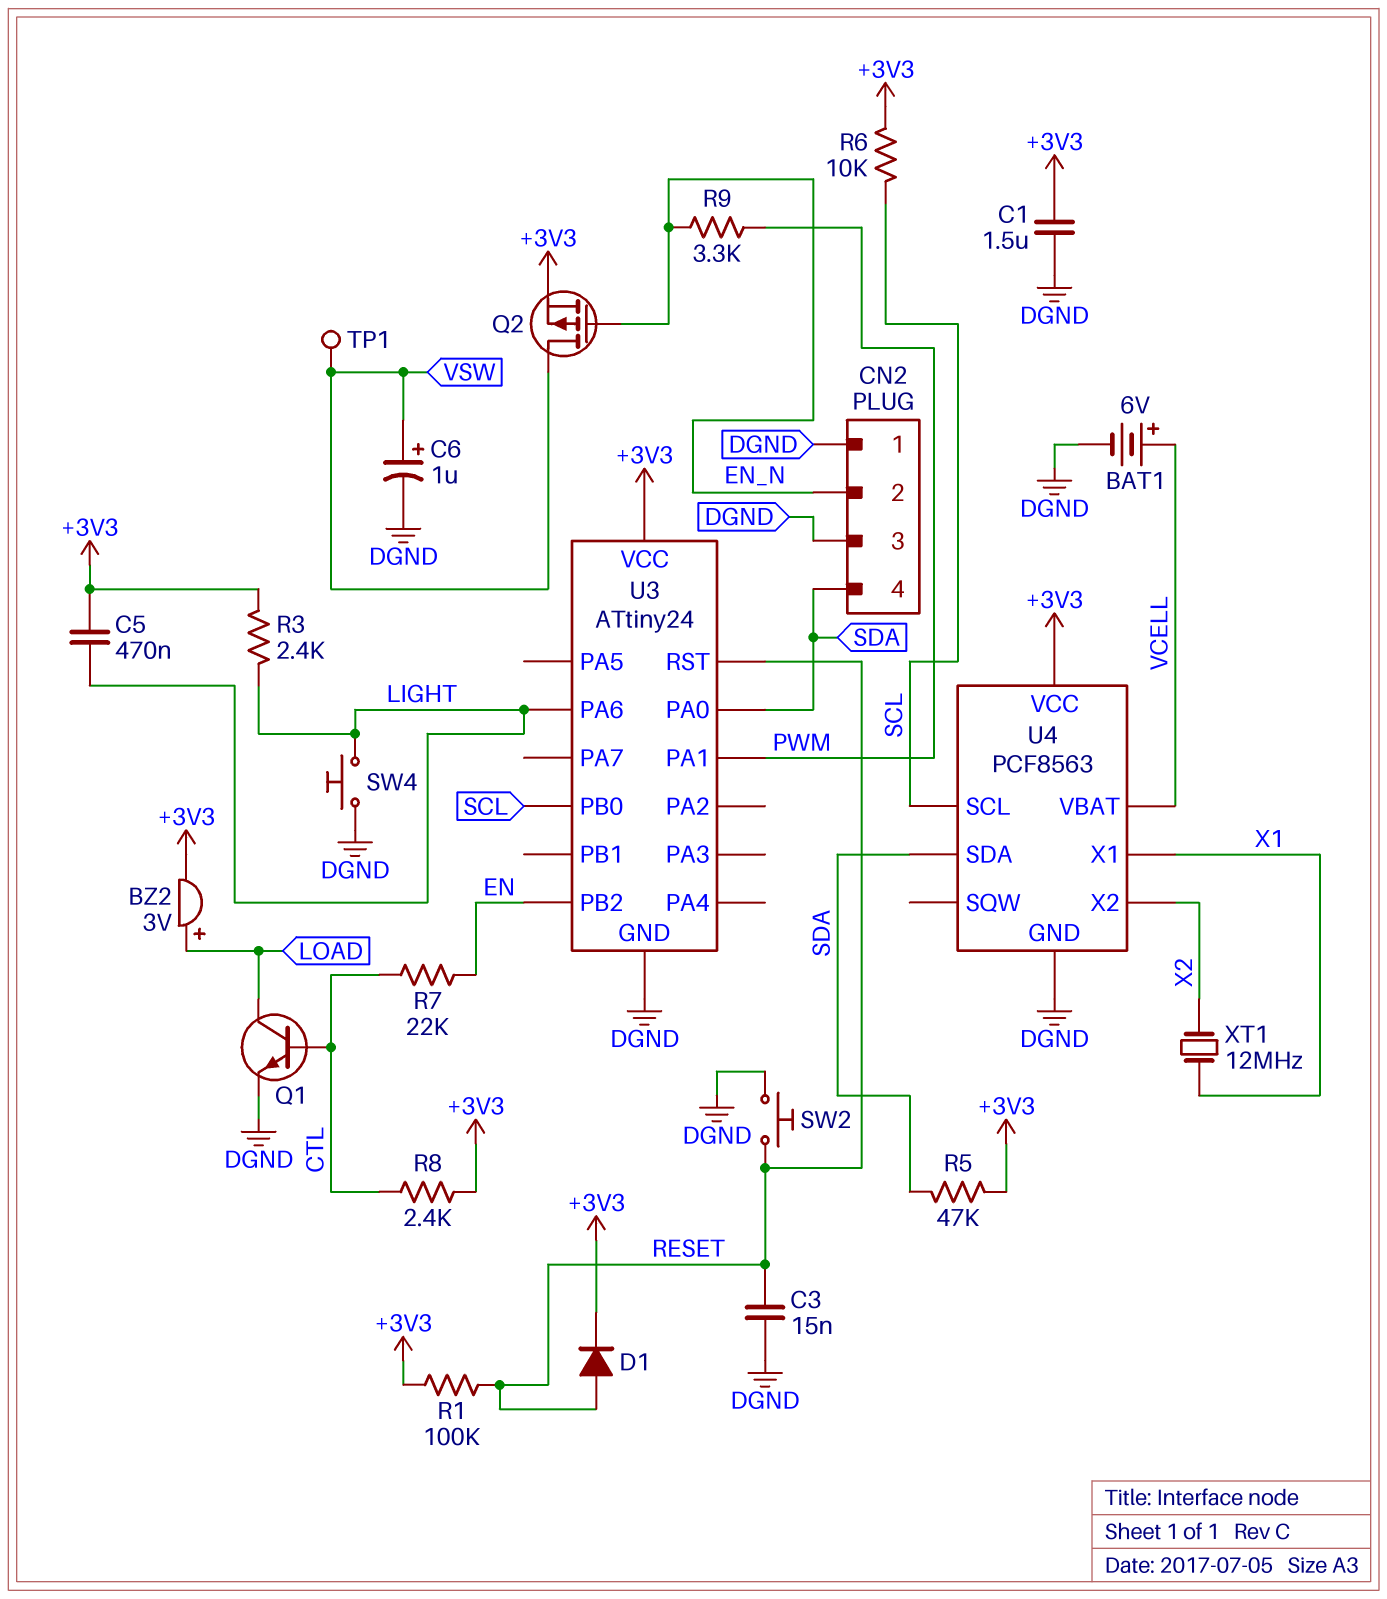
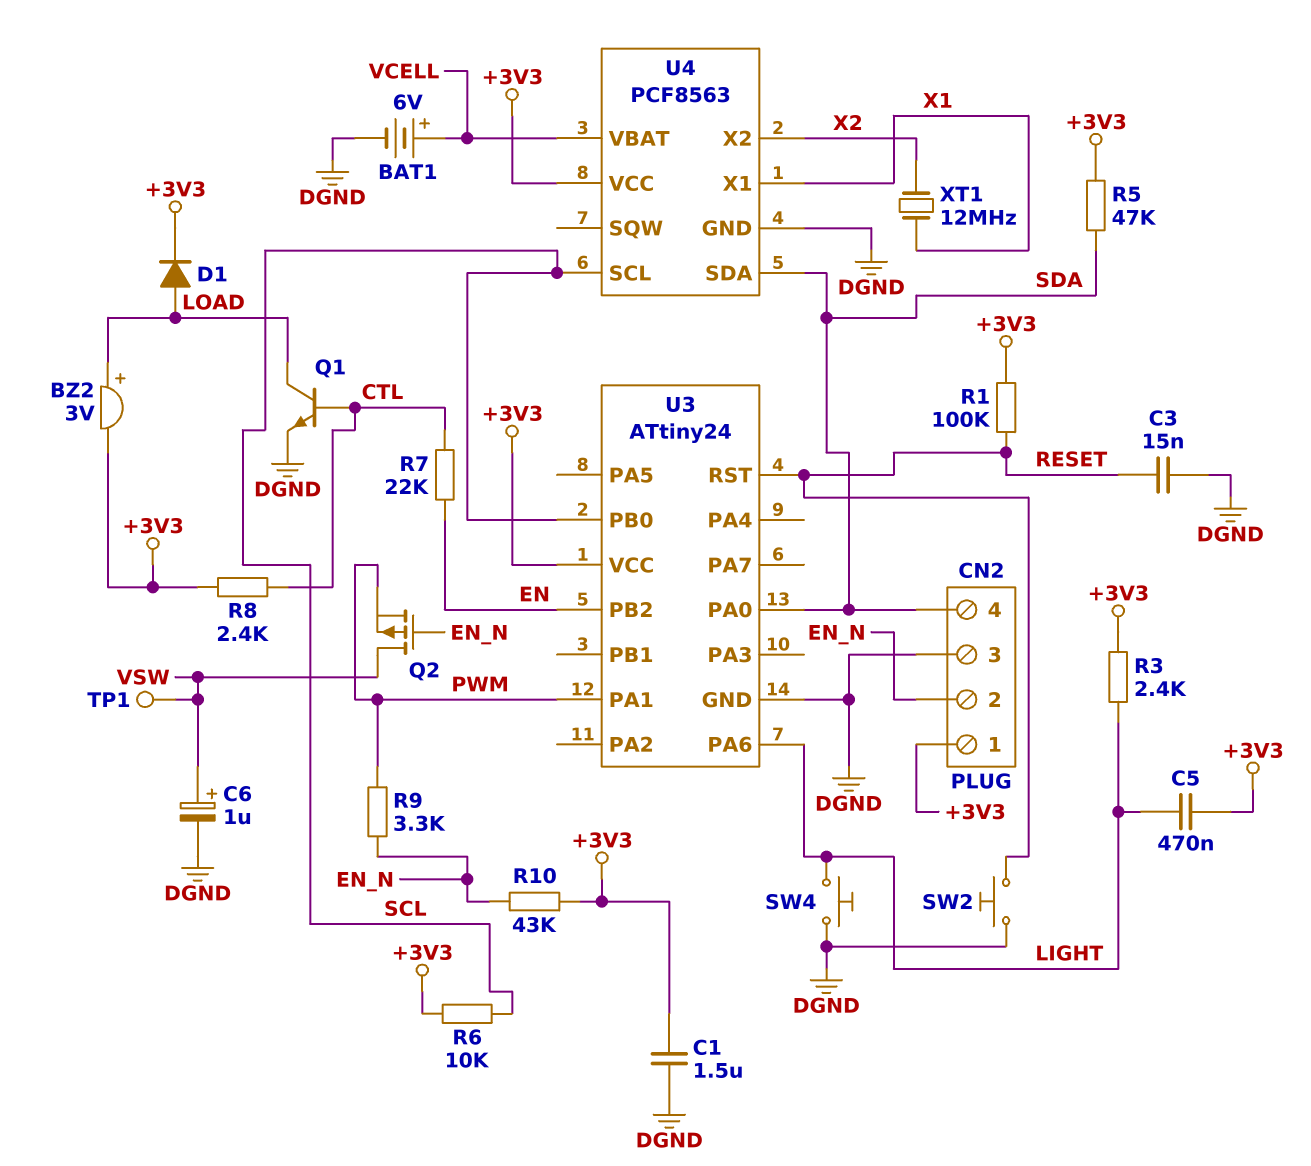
CN2 pin 1: DGND -> +3V3
D1: diode (A RESET, K +3V3) -> diode (A LOAD, K +3V3)
Q2: PMOS (G EN_N, D VSW, S +3V3) -> PMOS (G EN_N, D VSW, S PWM)
R10: none -> 43k (+3V3, EN_N)

